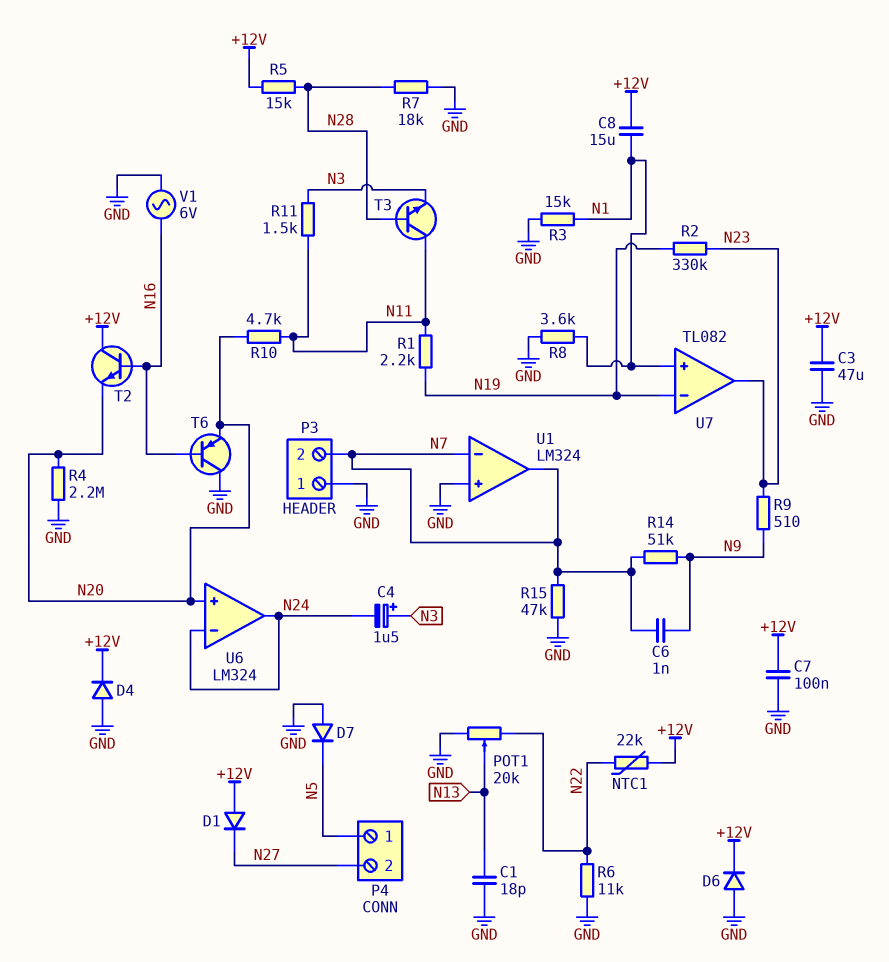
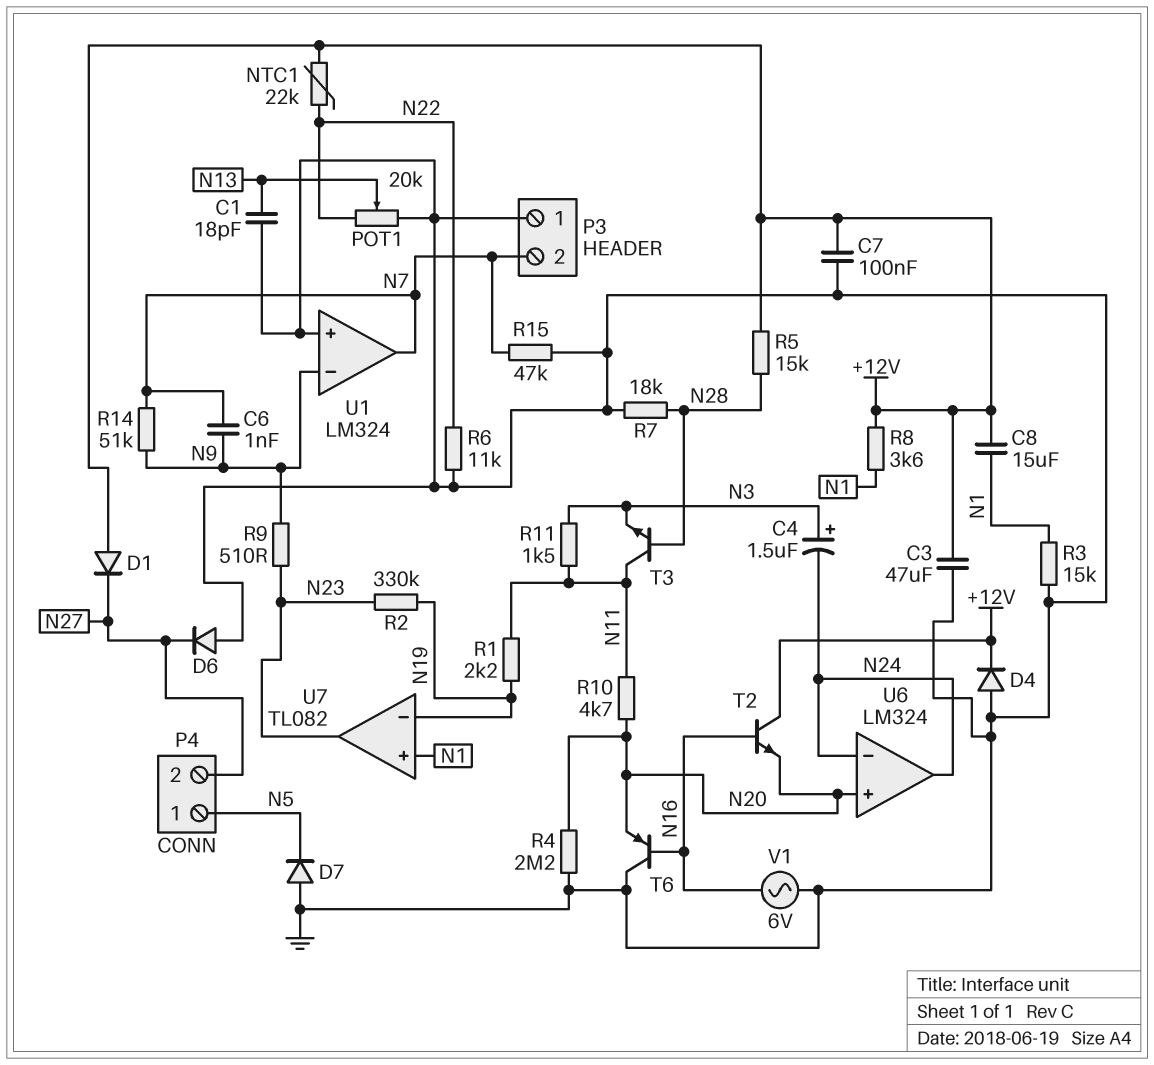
D6: diode (A GND, K +12V) -> diode (A GND, K N27)
R8: 3.6k (GND, N1) -> 3.6k (+12V, N1)
U1 pin in-: N7 -> N9

